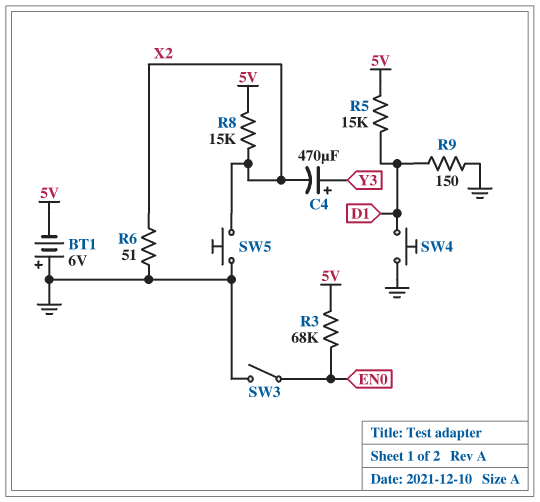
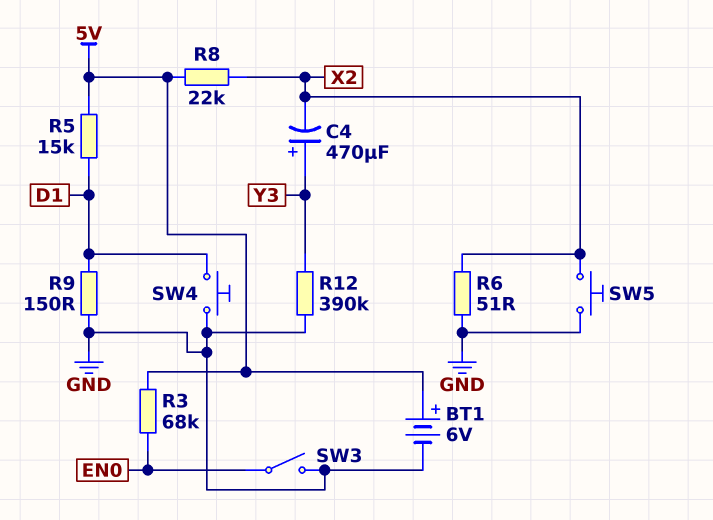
BT1: 6V (plus GND, minus 5V) -> 6V (plus 5V, minus GND)
R8: 15k (5V, X2) -> 22k (5V, X2)
R12: none -> 390k (GND, Y3)

